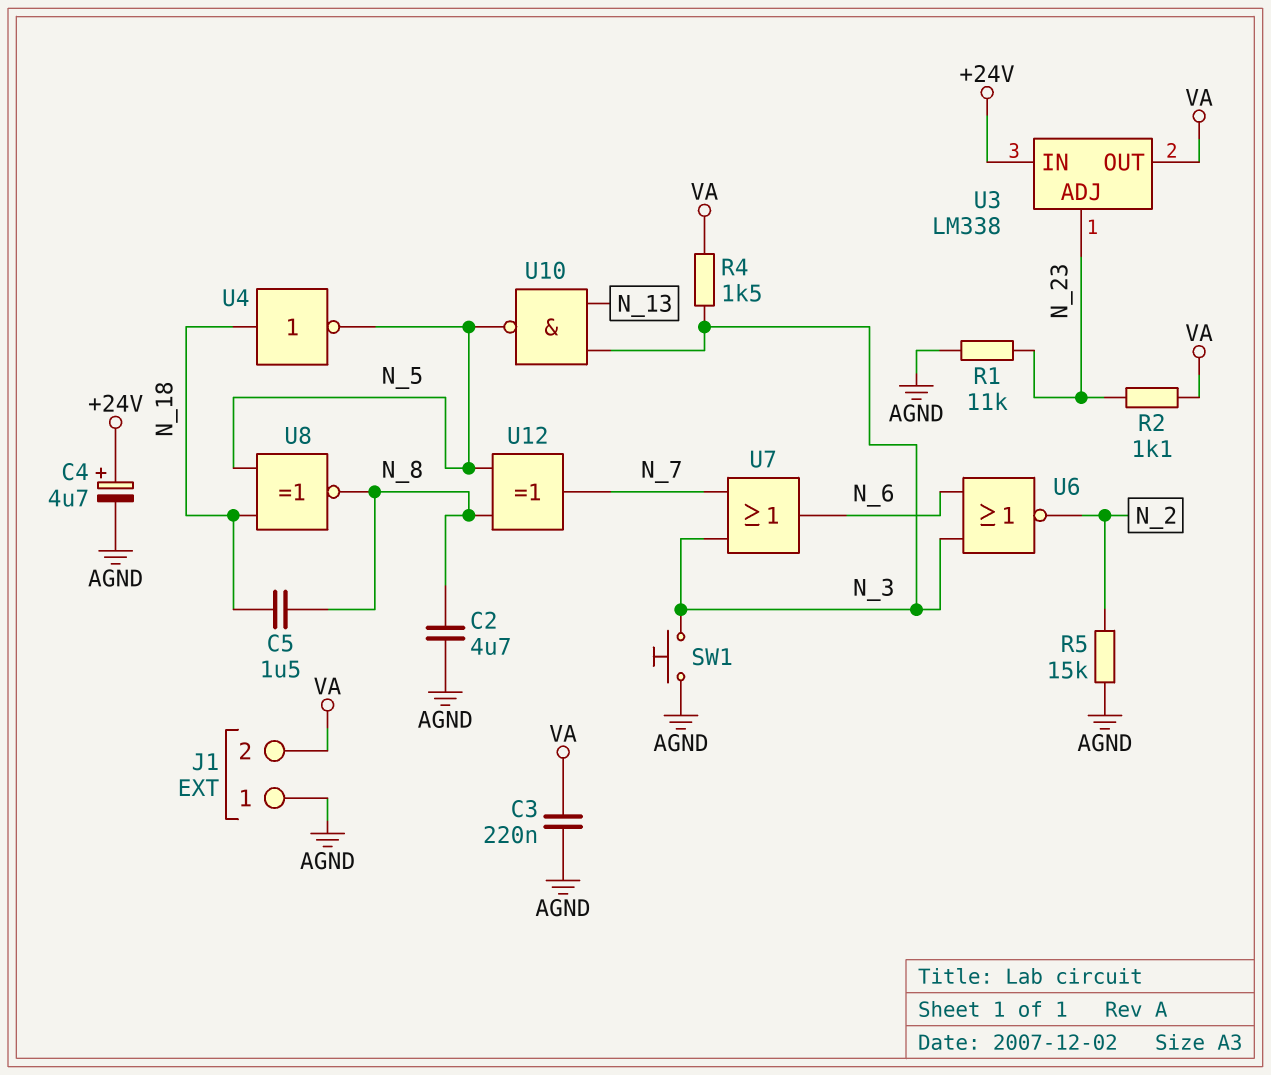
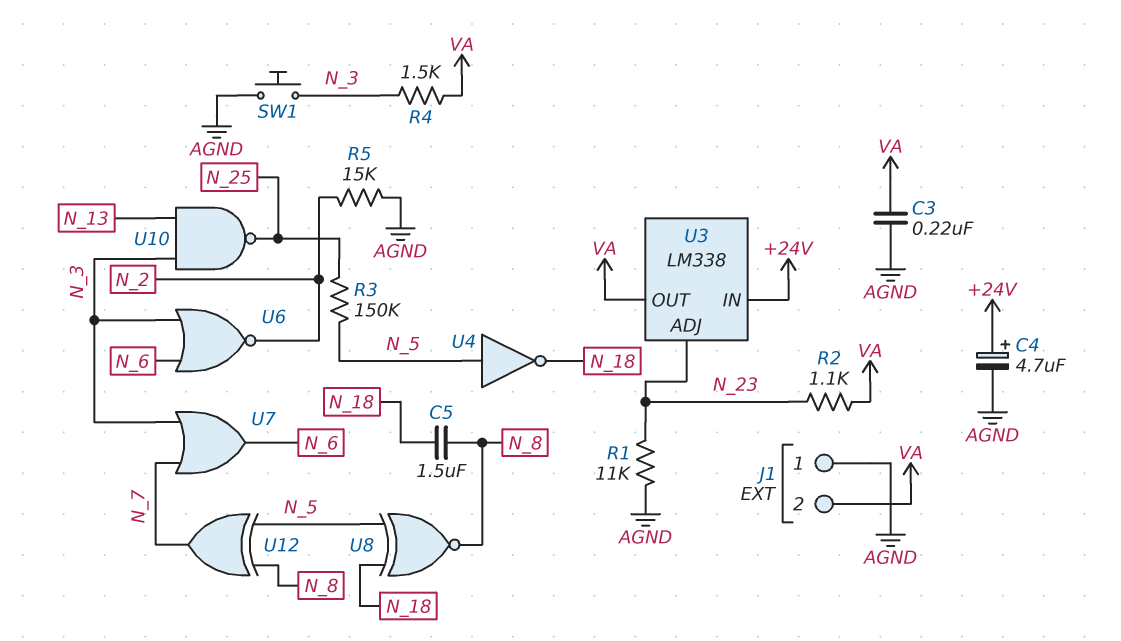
C2: 4.7uF (AGND, N_8) -> none
R3: none -> 150k (N_5, N_25)
U4: NOT (in N_18, out N_5) -> NOT (in N_5, out N_18)
U10: NAND (in N_3, in N_13, out N_5) -> NAND (in N_3, in N_13, out N_25)

